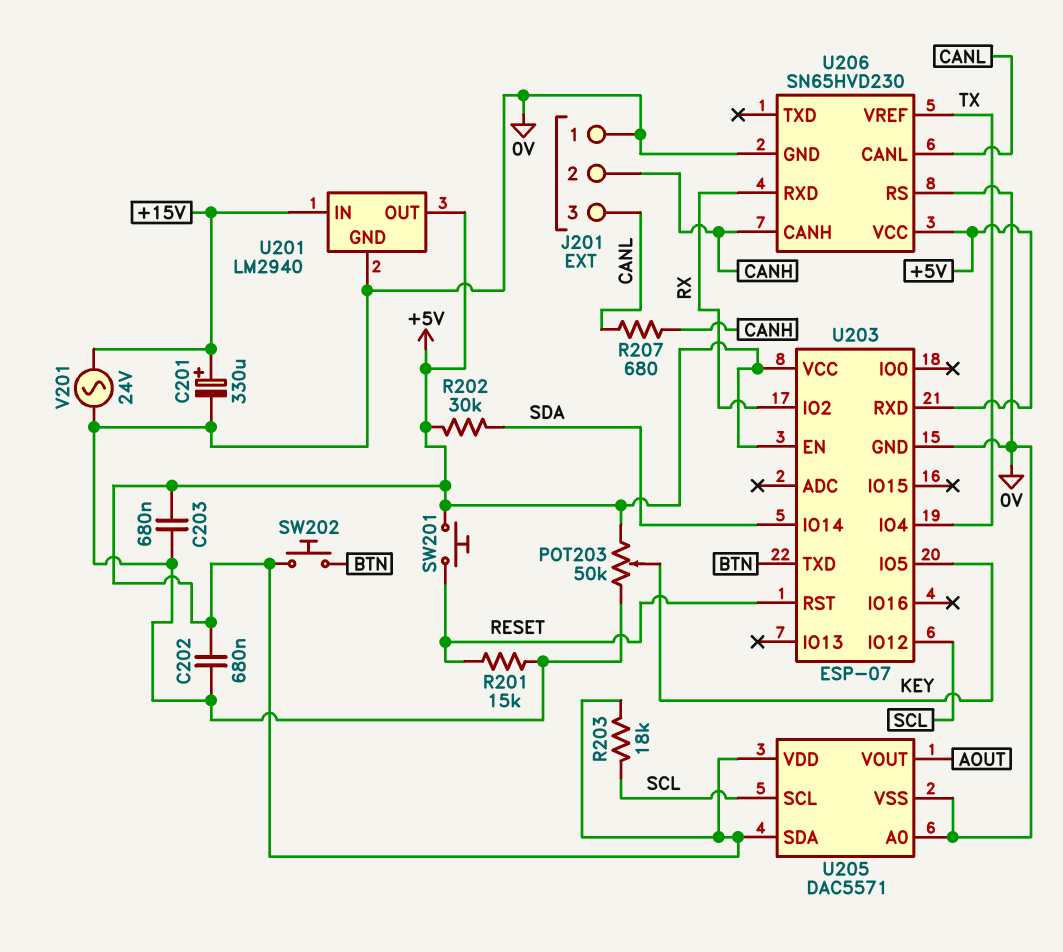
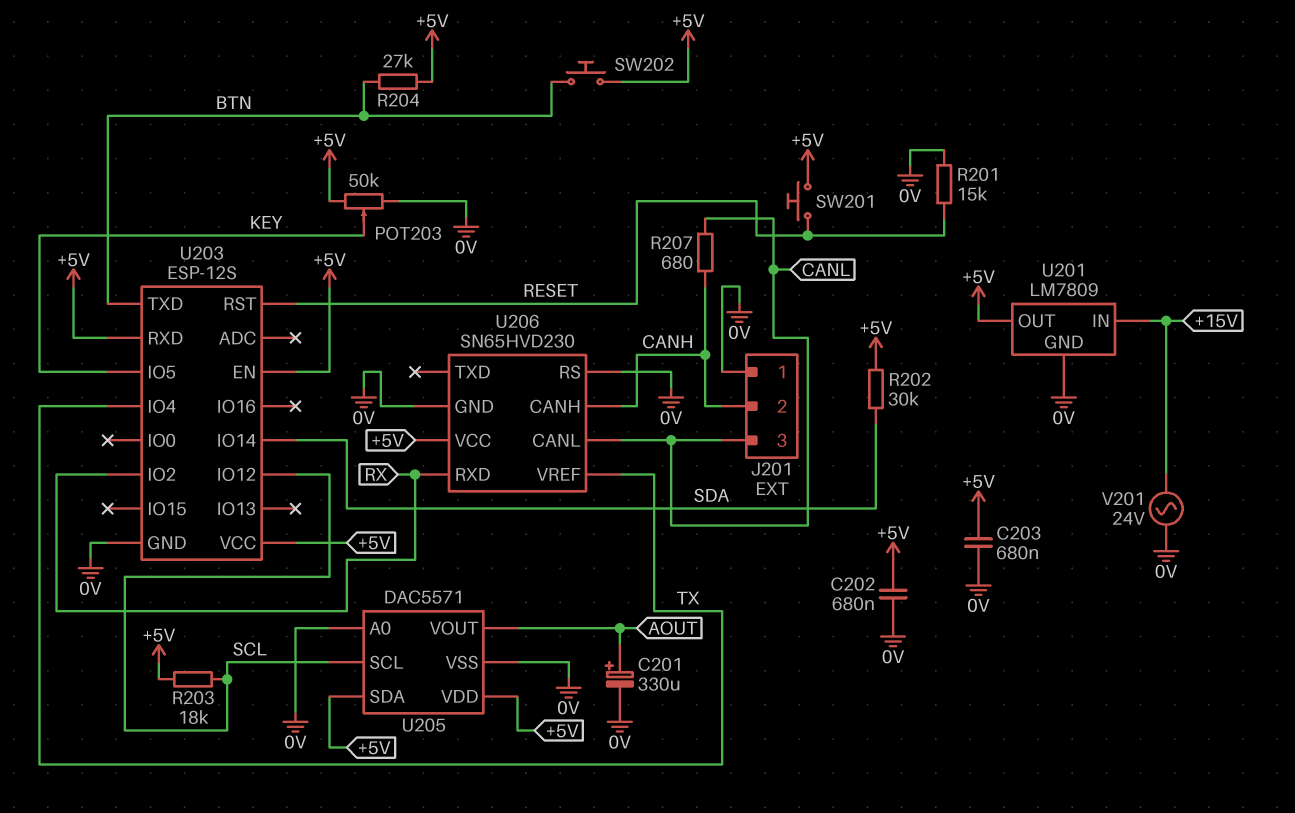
C201: 330uF (plus +15V, minus 0V) -> 330uF (plus AOUT, minus 0V)
R204: none -> 27k (+5V, BTN)
U201: LM2940 -> LM7809
U203: ESP-07 -> ESP-12S

